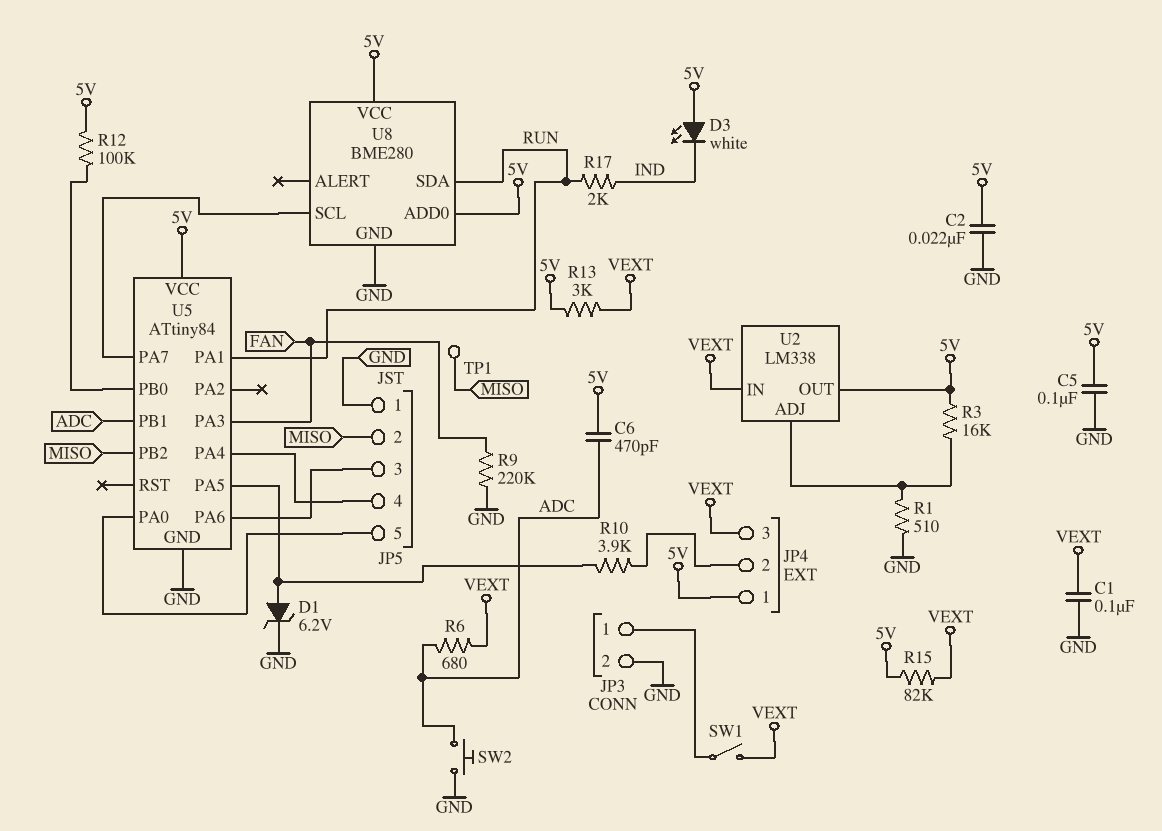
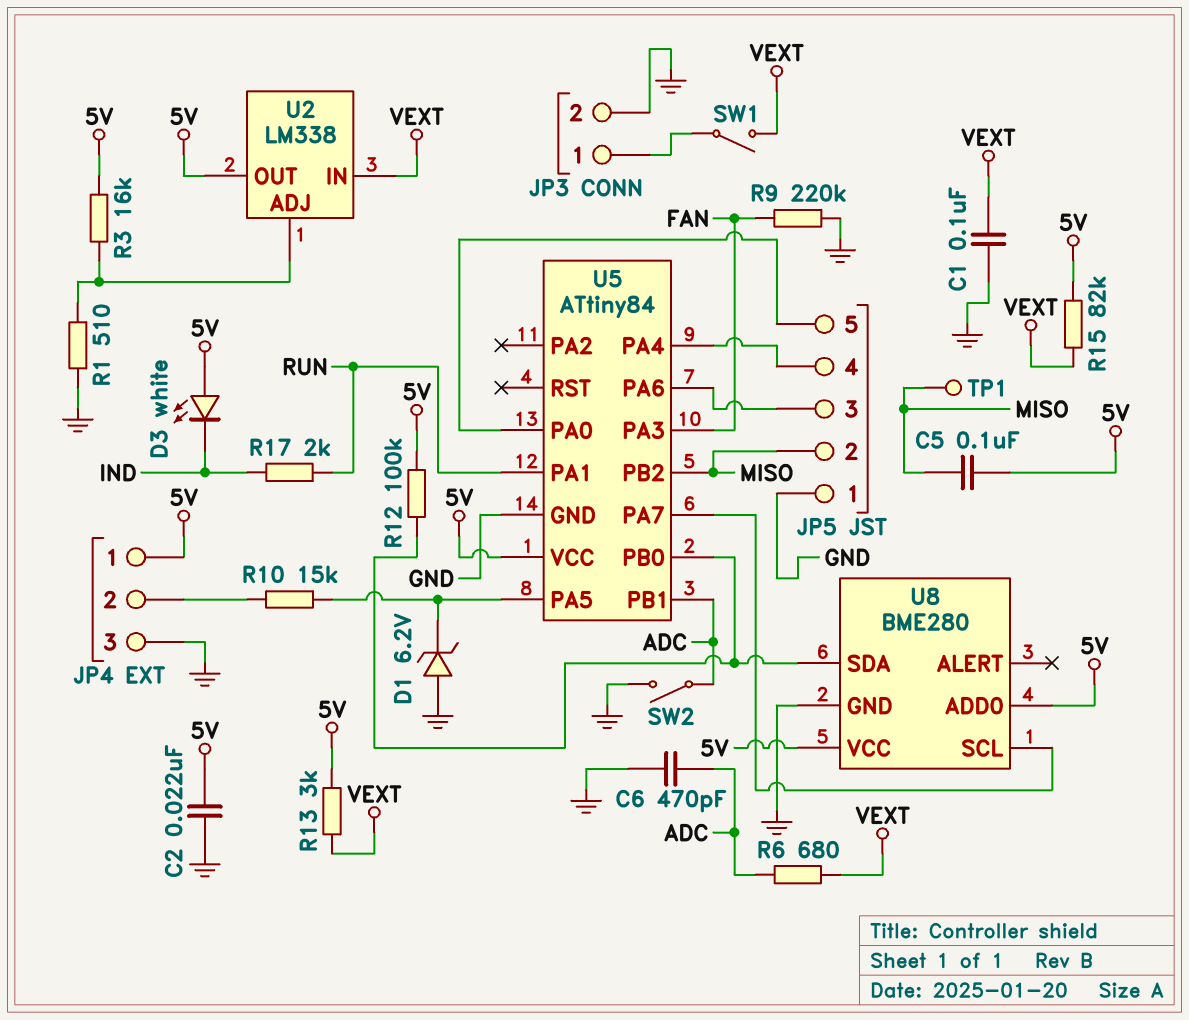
C5: 100nF (5V, GND) -> 100nF (5V, MISO)
C6: 470pF (5V, ADC) -> 470pF (ADC, GND)
D1: zener 6.2V (A U5/PA5, K GND) -> zener 6.2V (A GND, K U5/PA5)
JP4 pin 3: VEXT -> GND
R10: 3.9k (JP4/2, U5/PA5) -> 15k (JP4/2, U5/PA5)
SW2: button (ADC, GND) -> switch (ADC, GND)
U8 pin SDA: RUN -> U5/PB0

